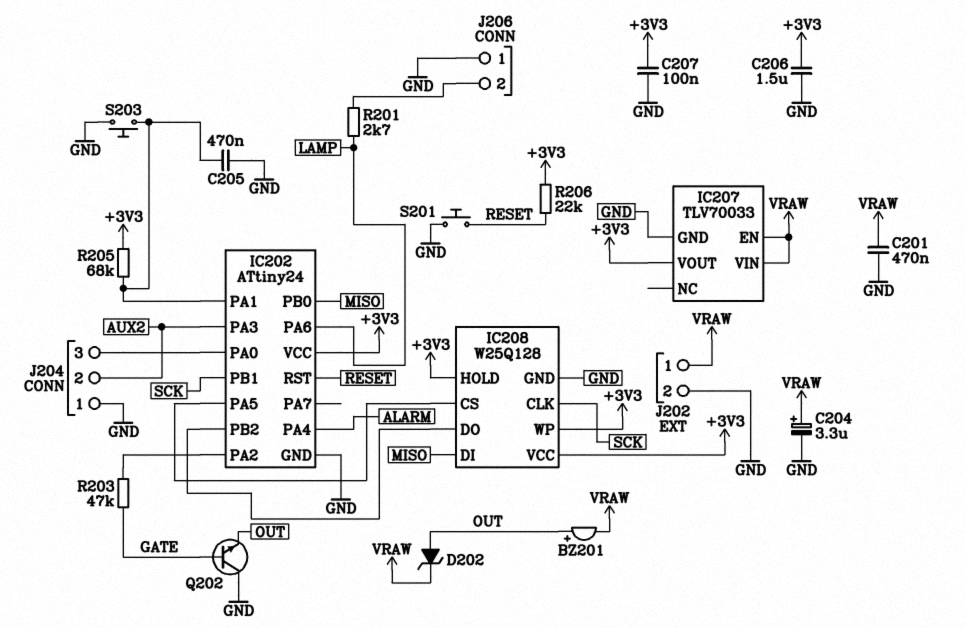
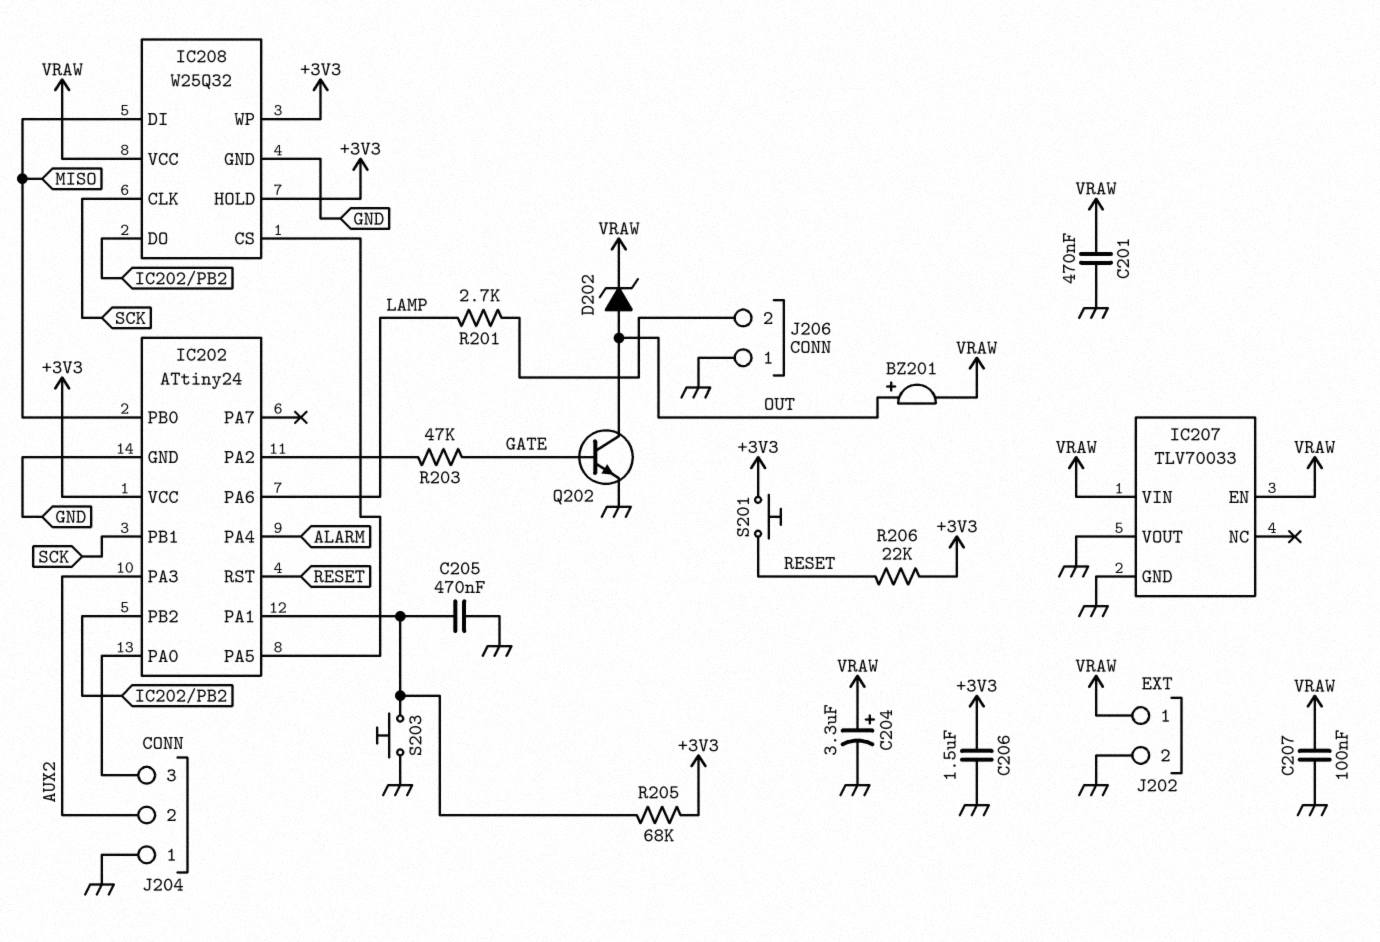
C207: 100nF (+3V3, GND) -> 100nF (GND, VRAW)
IC207 pin VOUT: +3V3 -> GND
IC208: W25Q128 -> W25Q32
IC208 pin VCC: +3V3 -> VRAW
Q202: NPN (B GATE, C GND, E OUT) -> NPN (B GATE, C OUT, E GND)
S201: button (GND, RESET) -> button (+3V3, RESET)

